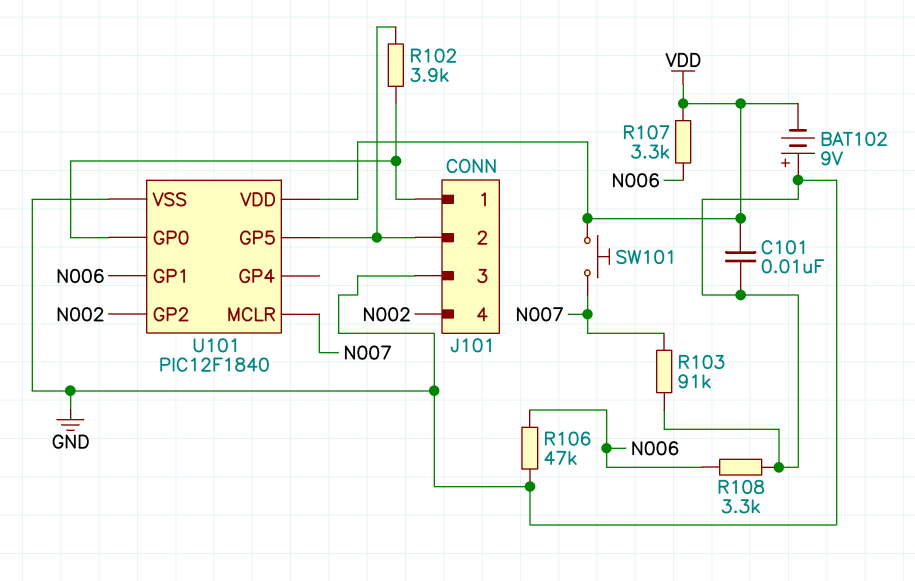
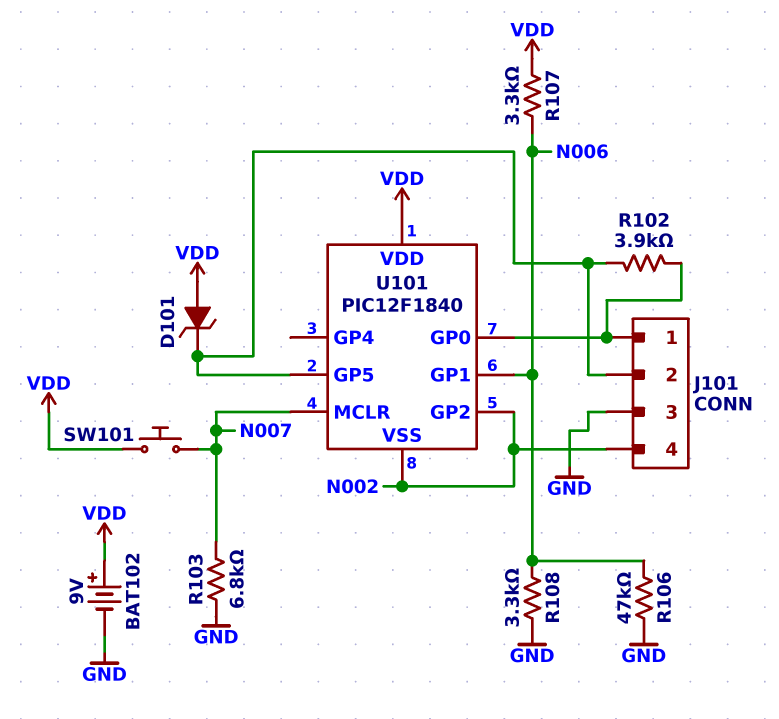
BAT102: 9V (plus GND, minus VDD) -> 9V (plus VDD, minus GND)
C101: 10nF (GND, VDD) -> none
D101: none -> zener (A VDD, K J101/2)
R103: 91k (GND, N007) -> 6.8k (GND, N007)
U101 pin VSS: GND -> N002

